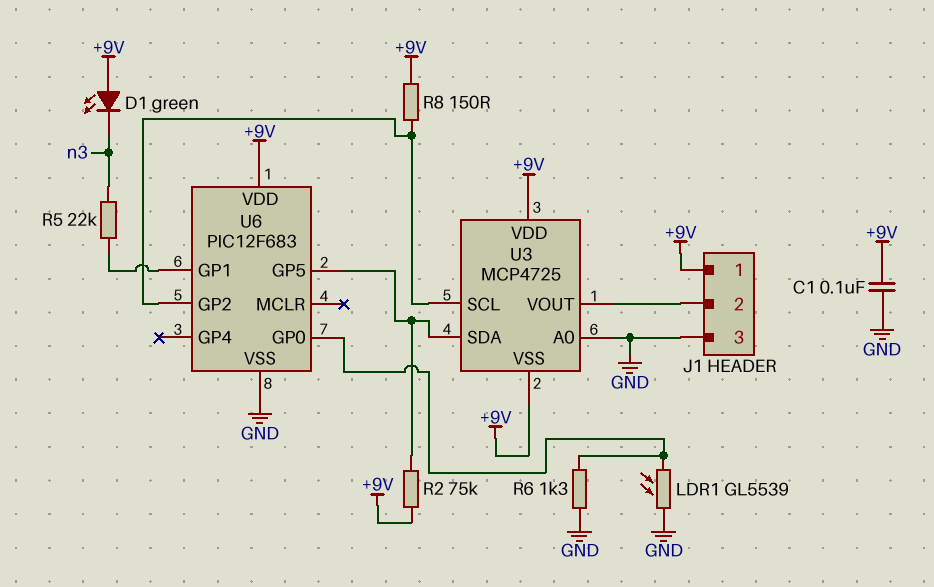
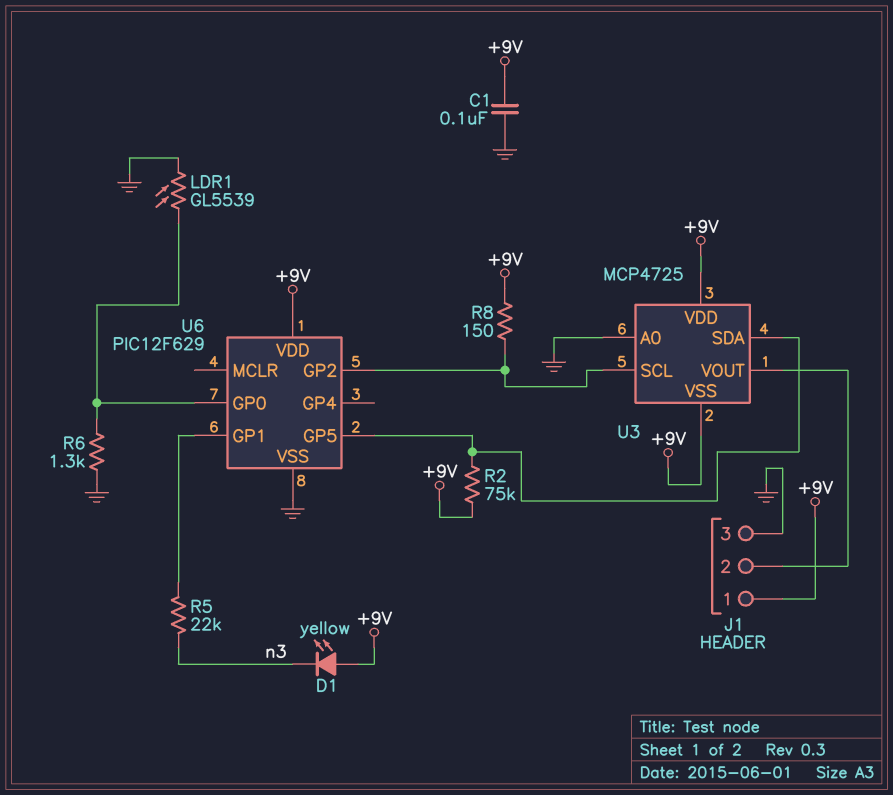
D1: LED green (A +9V, K n3) -> LED yellow (A +9V, K n3)
U6: PIC12F683 -> PIC12F629

